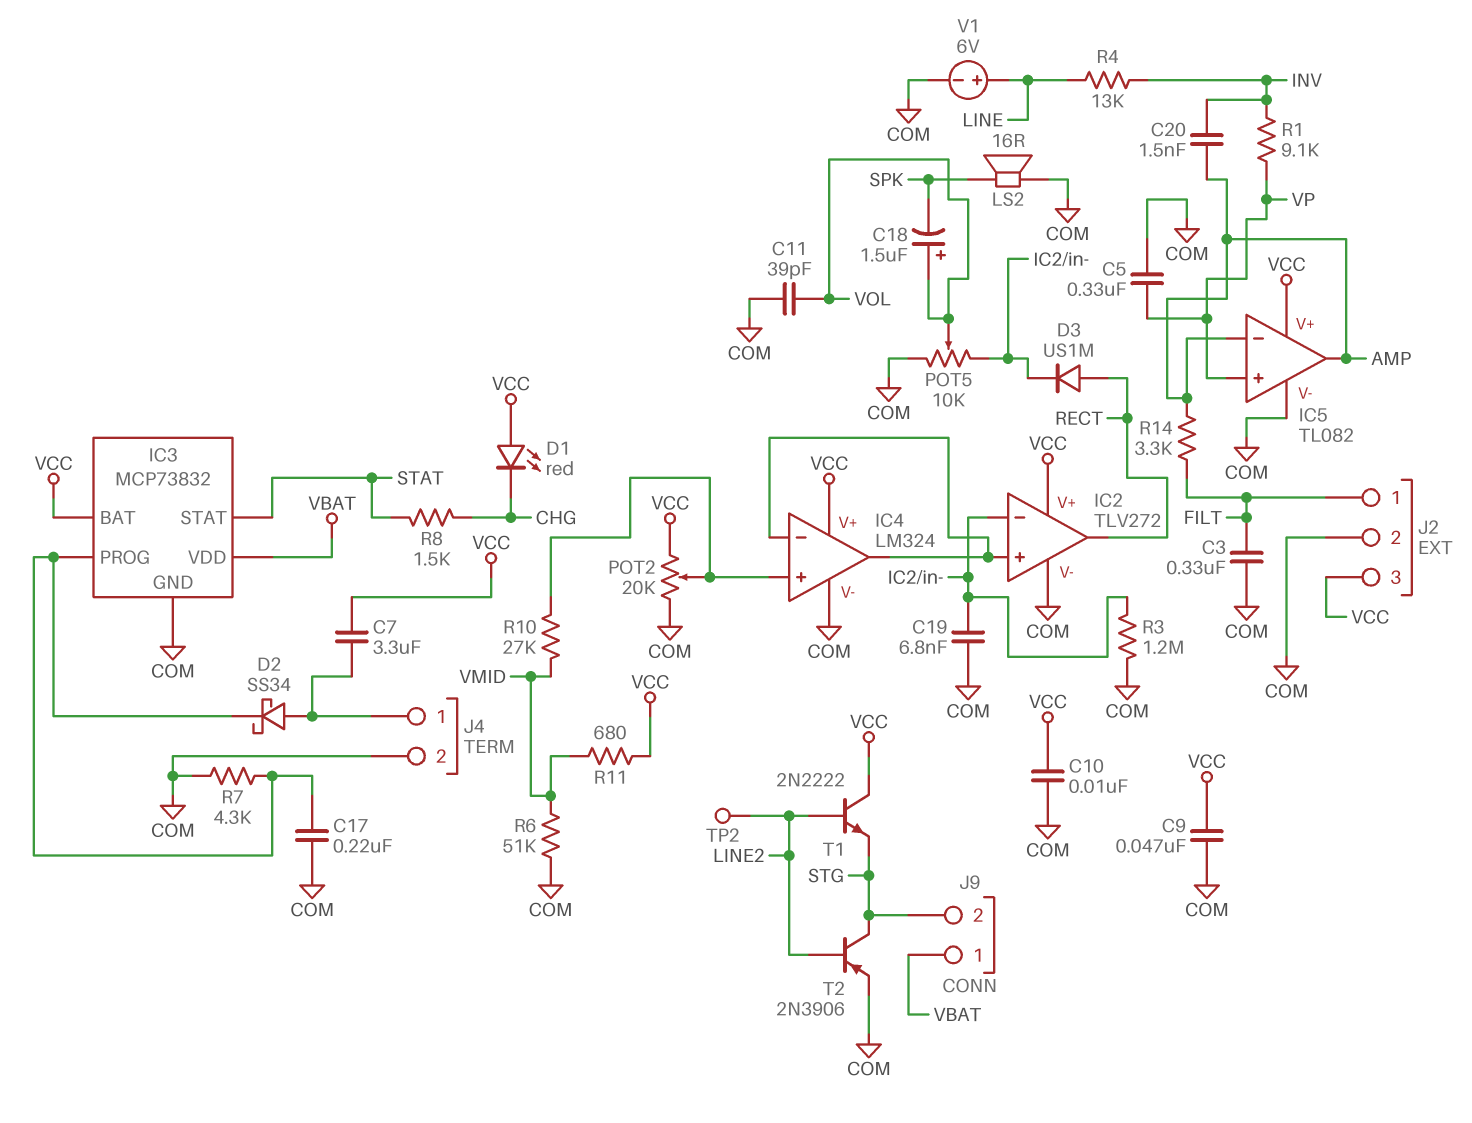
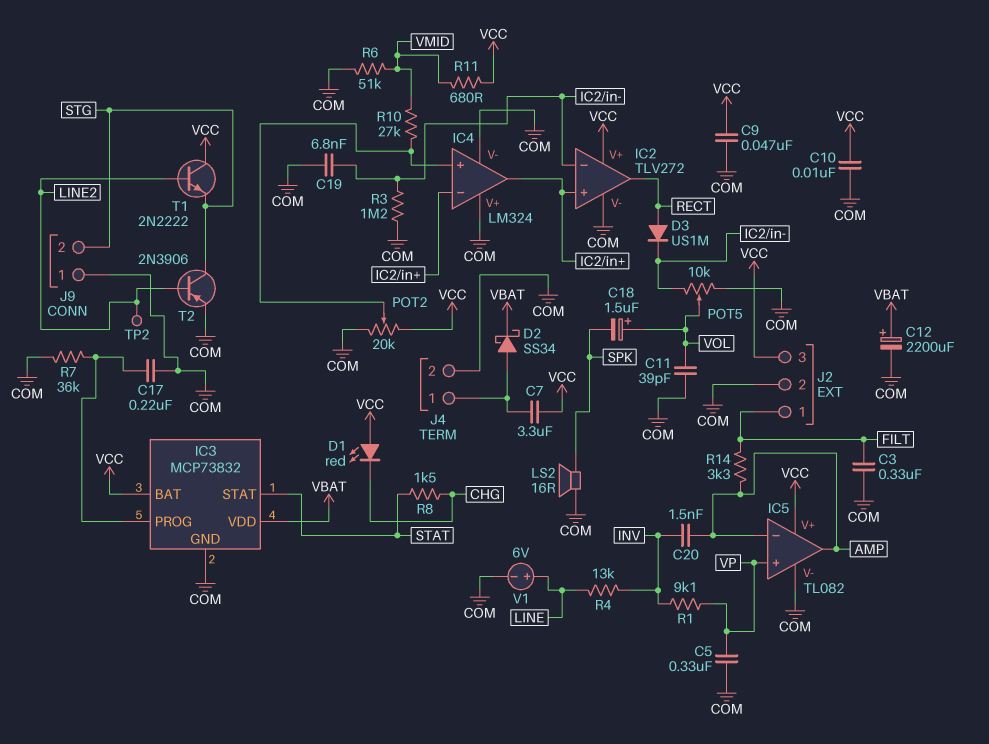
C12: none -> 2200uF (plus VBAT, minus COM)
D2: schottky SS34 (A J4/1, K IC3/PROG) -> schottky SS34 (A J4/1, K VBAT)
IC4 pin V+: VCC -> COM
J9 pin 1: VBAT -> COM
R7: 4.3k (COM, IC3/PROG) -> 36k (COM, IC3/PROG)

